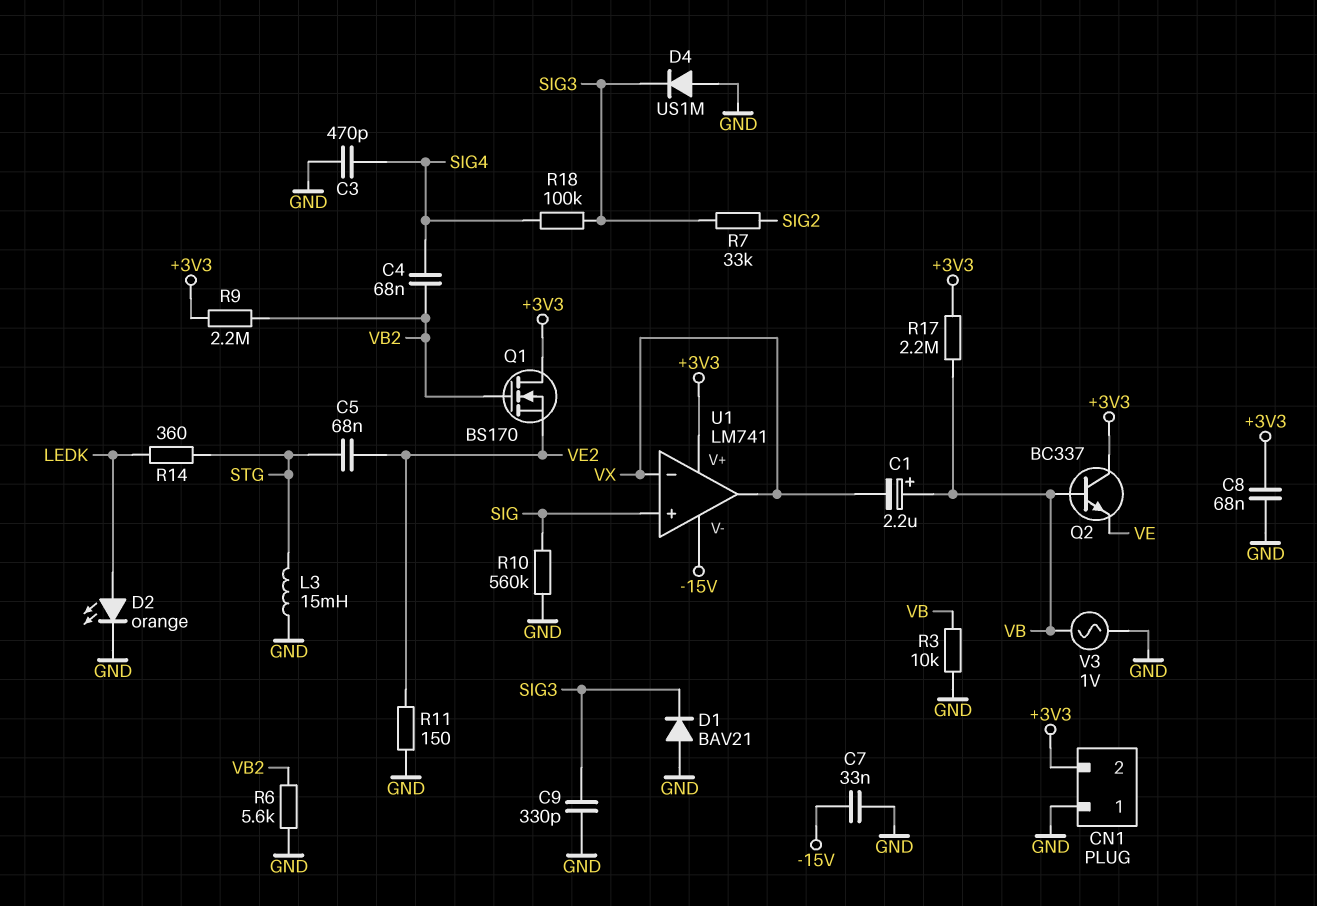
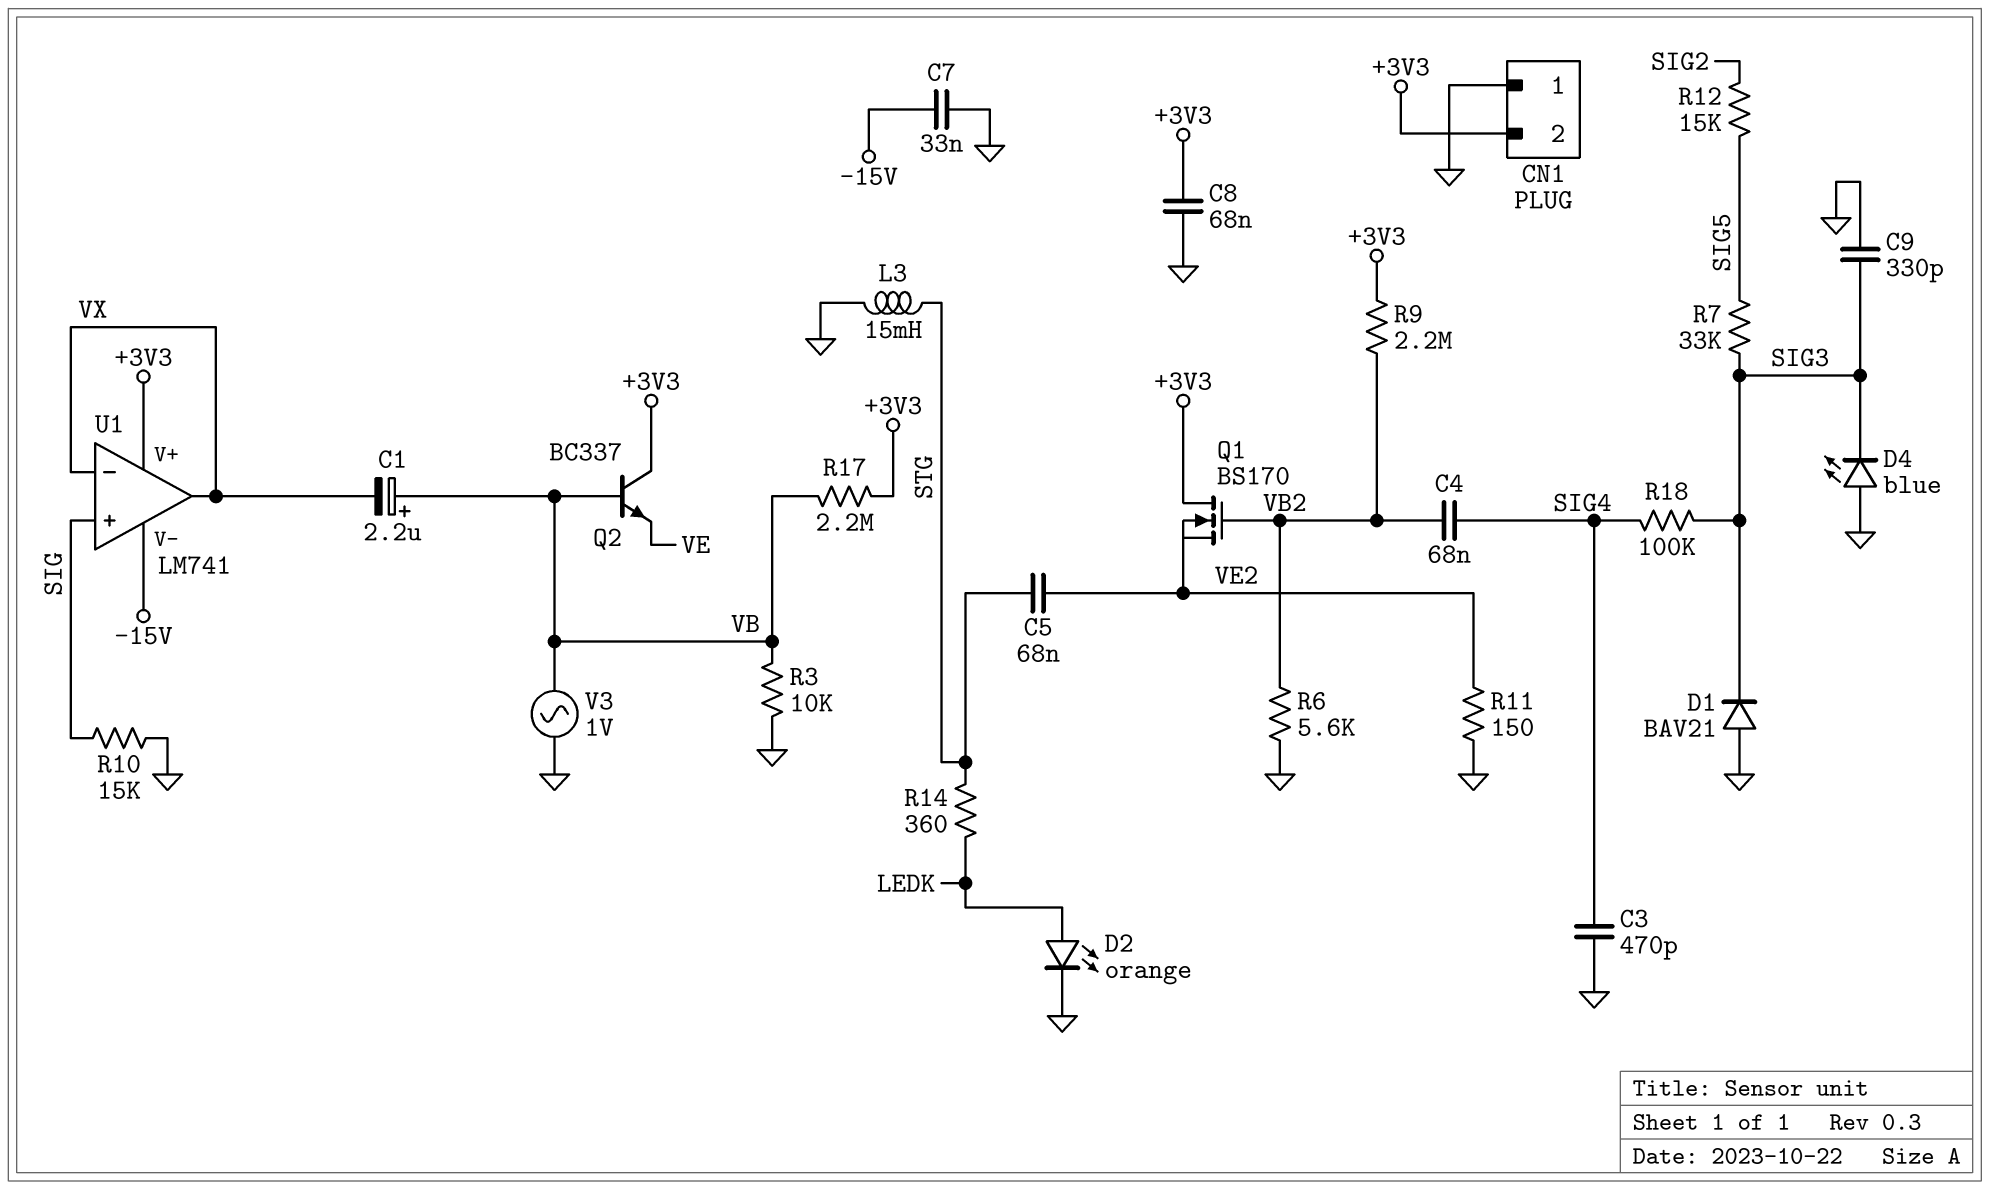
D4: diode US1M (A GND, K SIG3) -> LED blue (A GND, K SIG3)
R7: 33k (SIG2, SIG3) -> 33k (SIG3, SIG5)
R10: 560k (GND, SIG) -> 15k (GND, SIG)
R12: none -> 15k (SIG2, SIG5)

